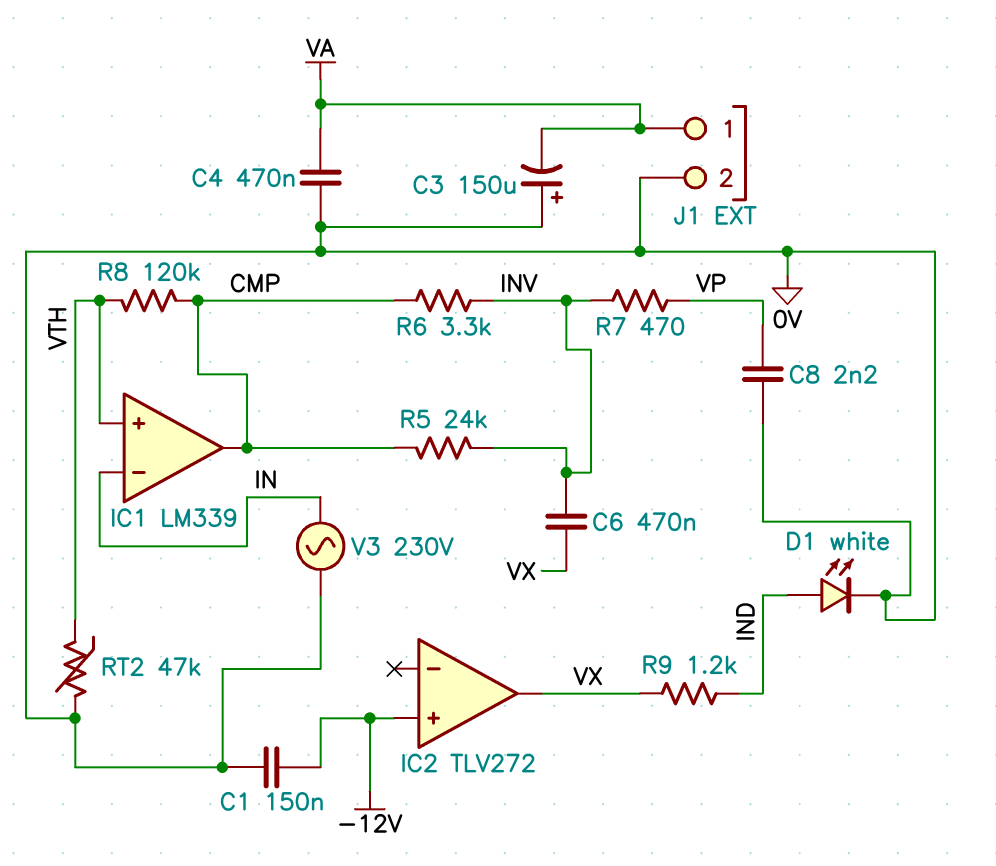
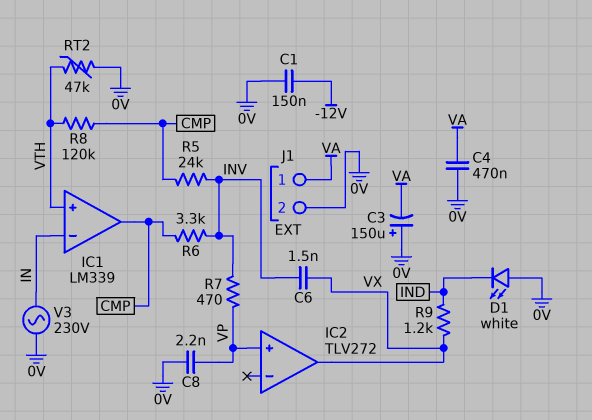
C6: 470nF (INV, VX) -> 1.5nF (INV, VX)
D1: LED white (A IND, K 0V) -> LED white (A 0V, K IND)
IC2 pin in+: -12V -> VP

